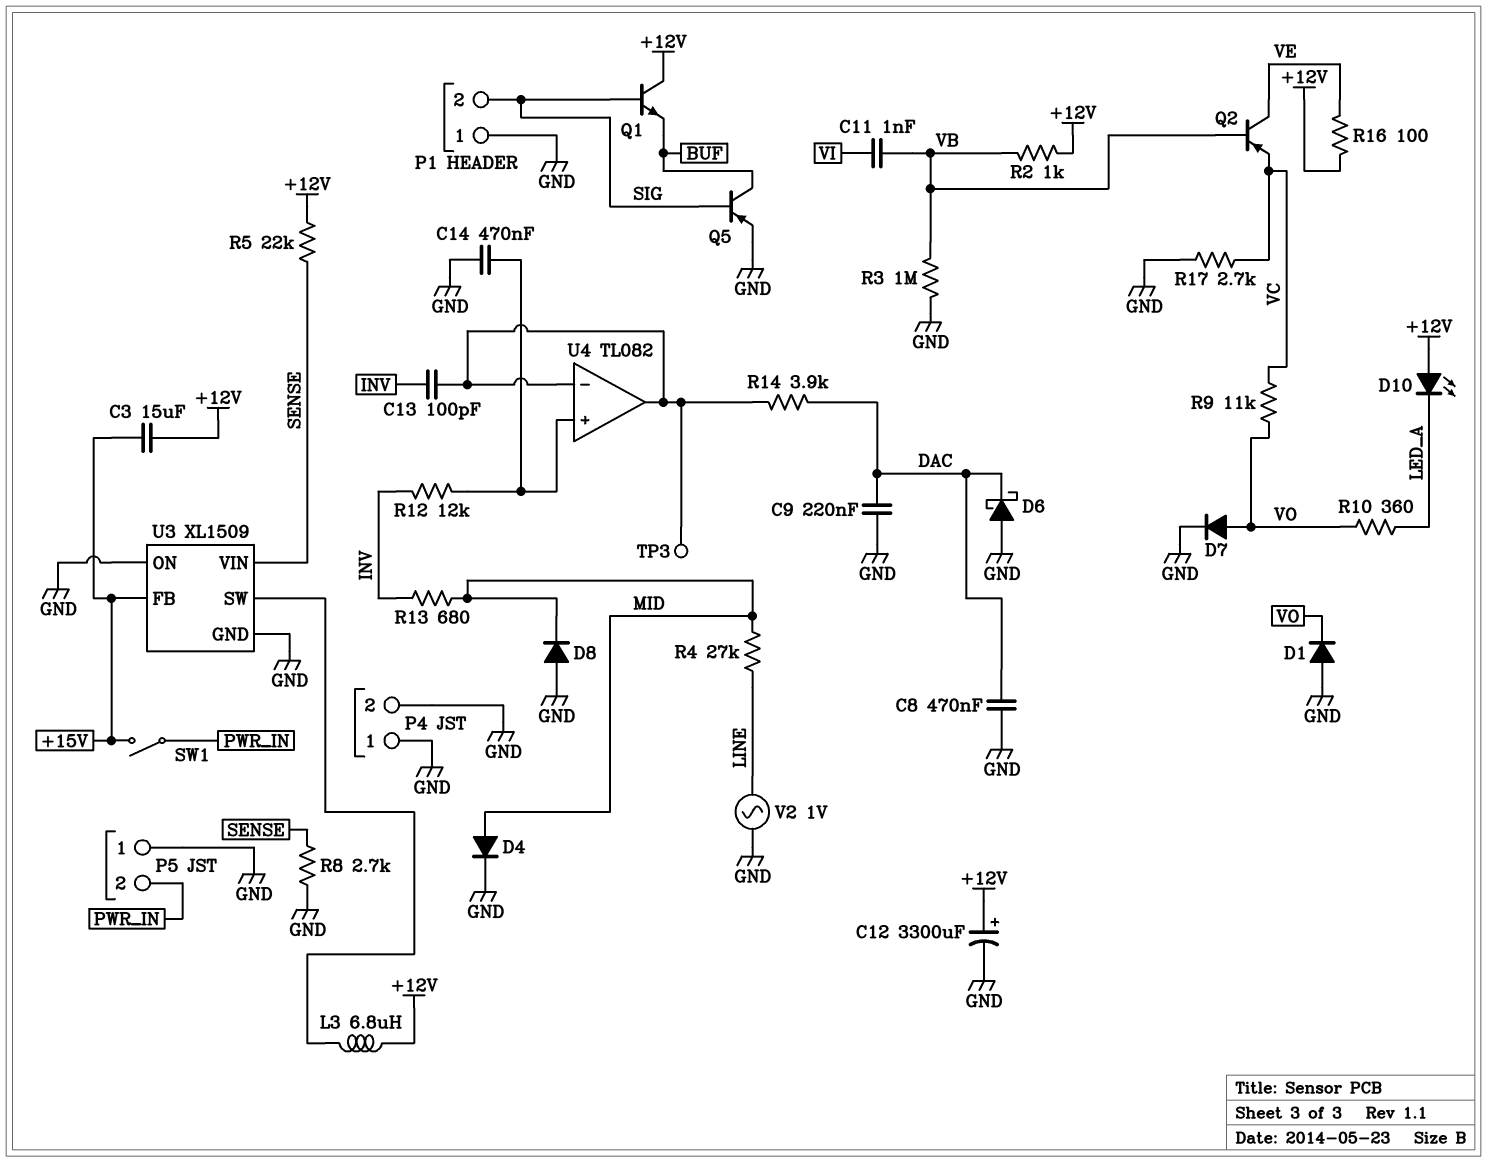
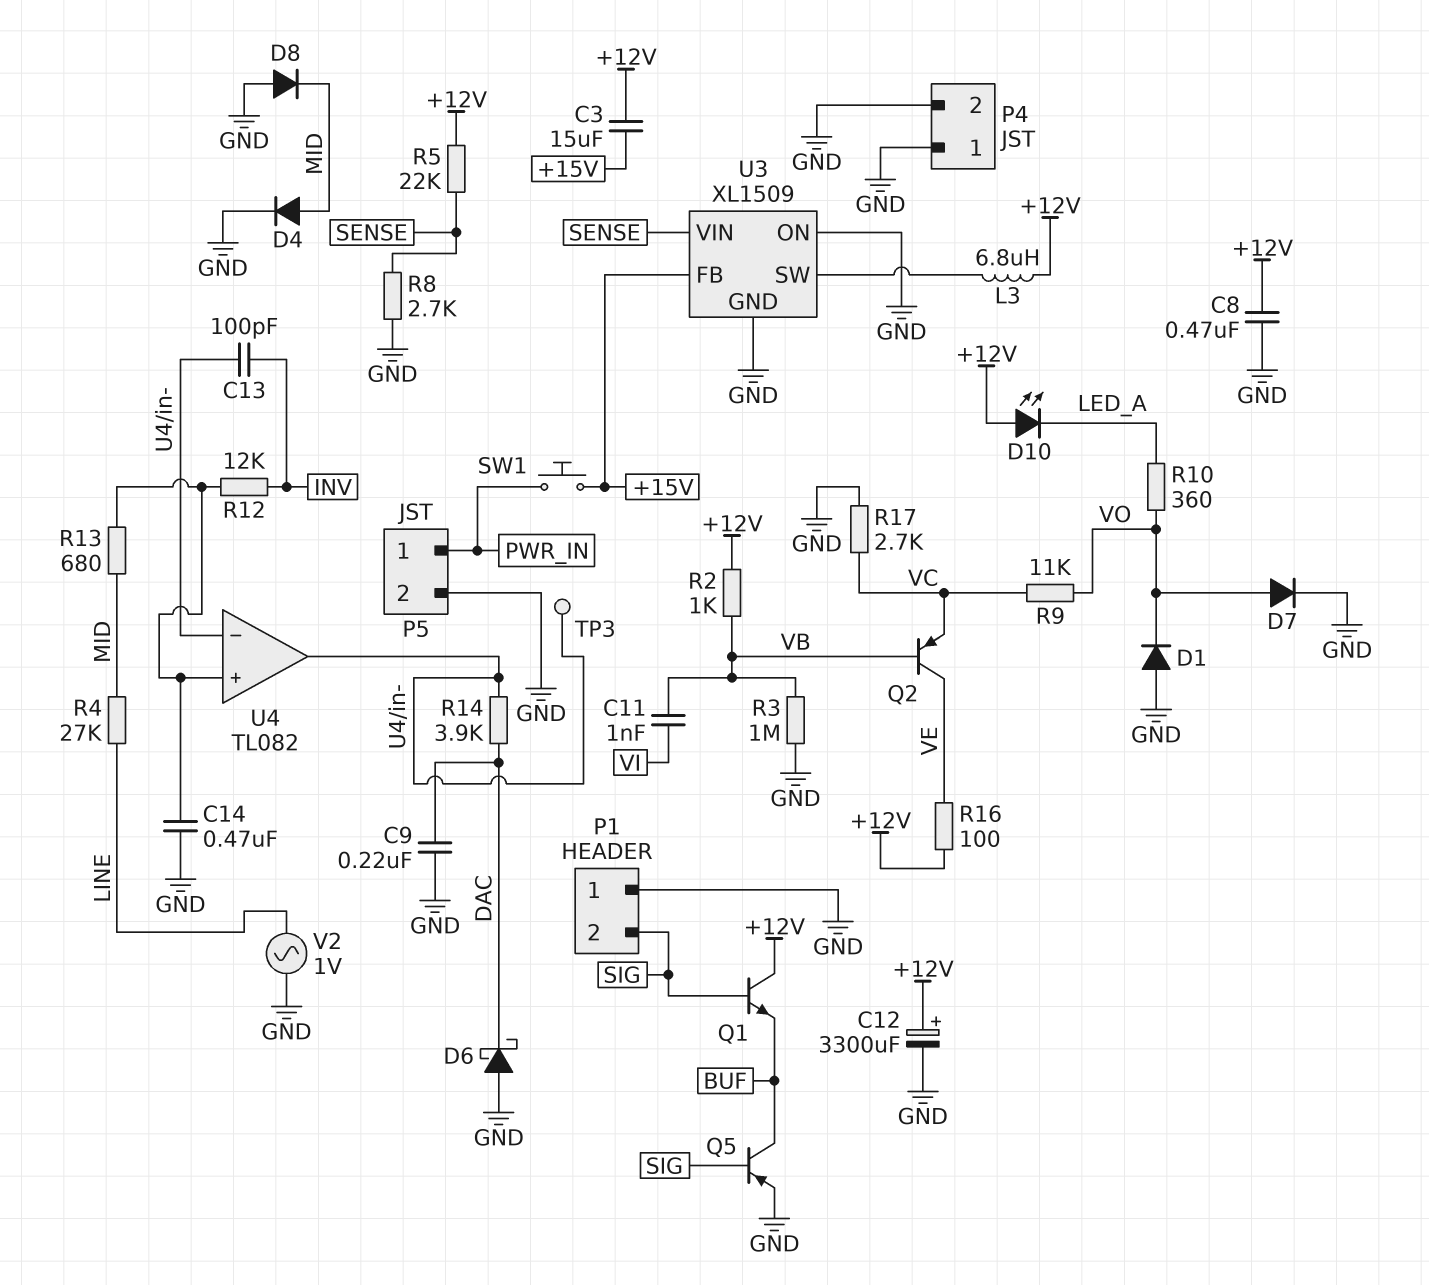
C8: 470nF (DAC, GND) -> 470nF (+12V, GND)
P5 pin 1: GND -> PWR_IN
P5 pin 2: PWR_IN -> GND
R13: 680 (INV, MID) -> 680 (MID, U4/in+)
SW1: switch (+15V, PWR_IN) -> button (+15V, PWR_IN)

